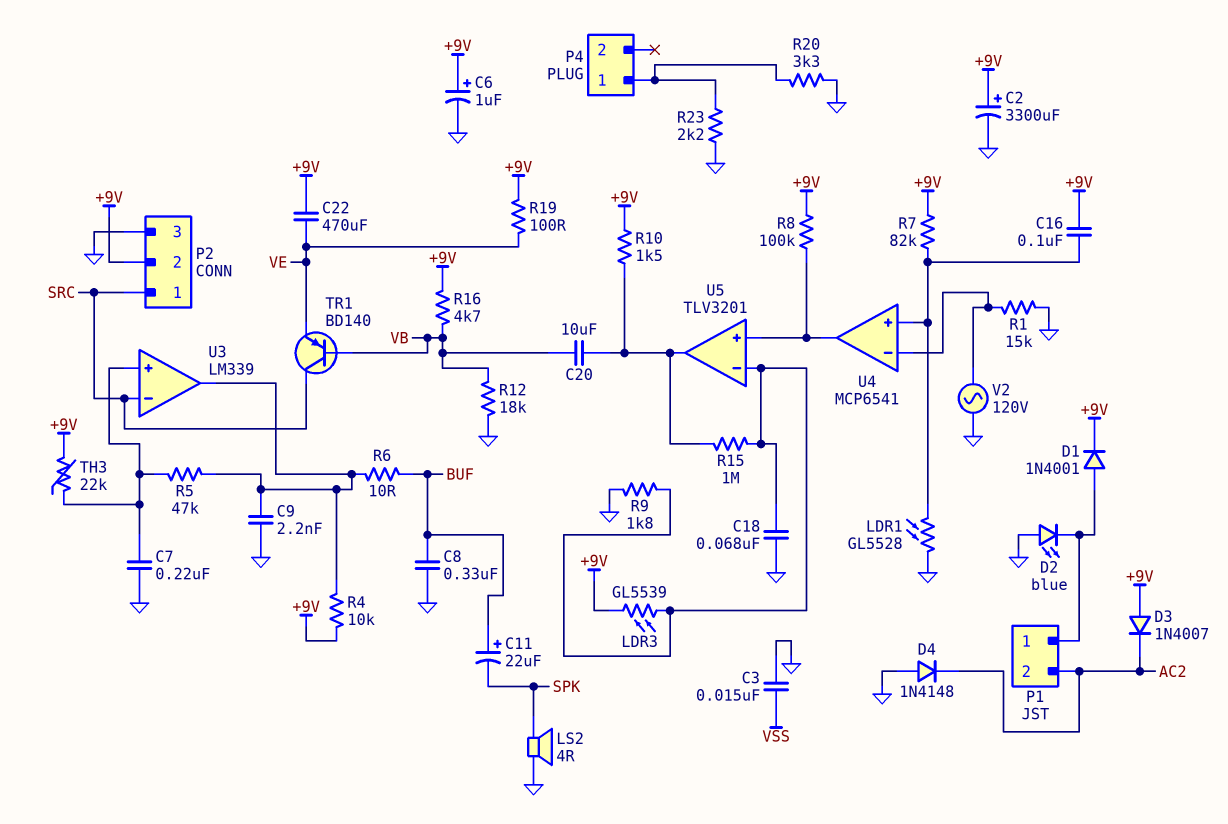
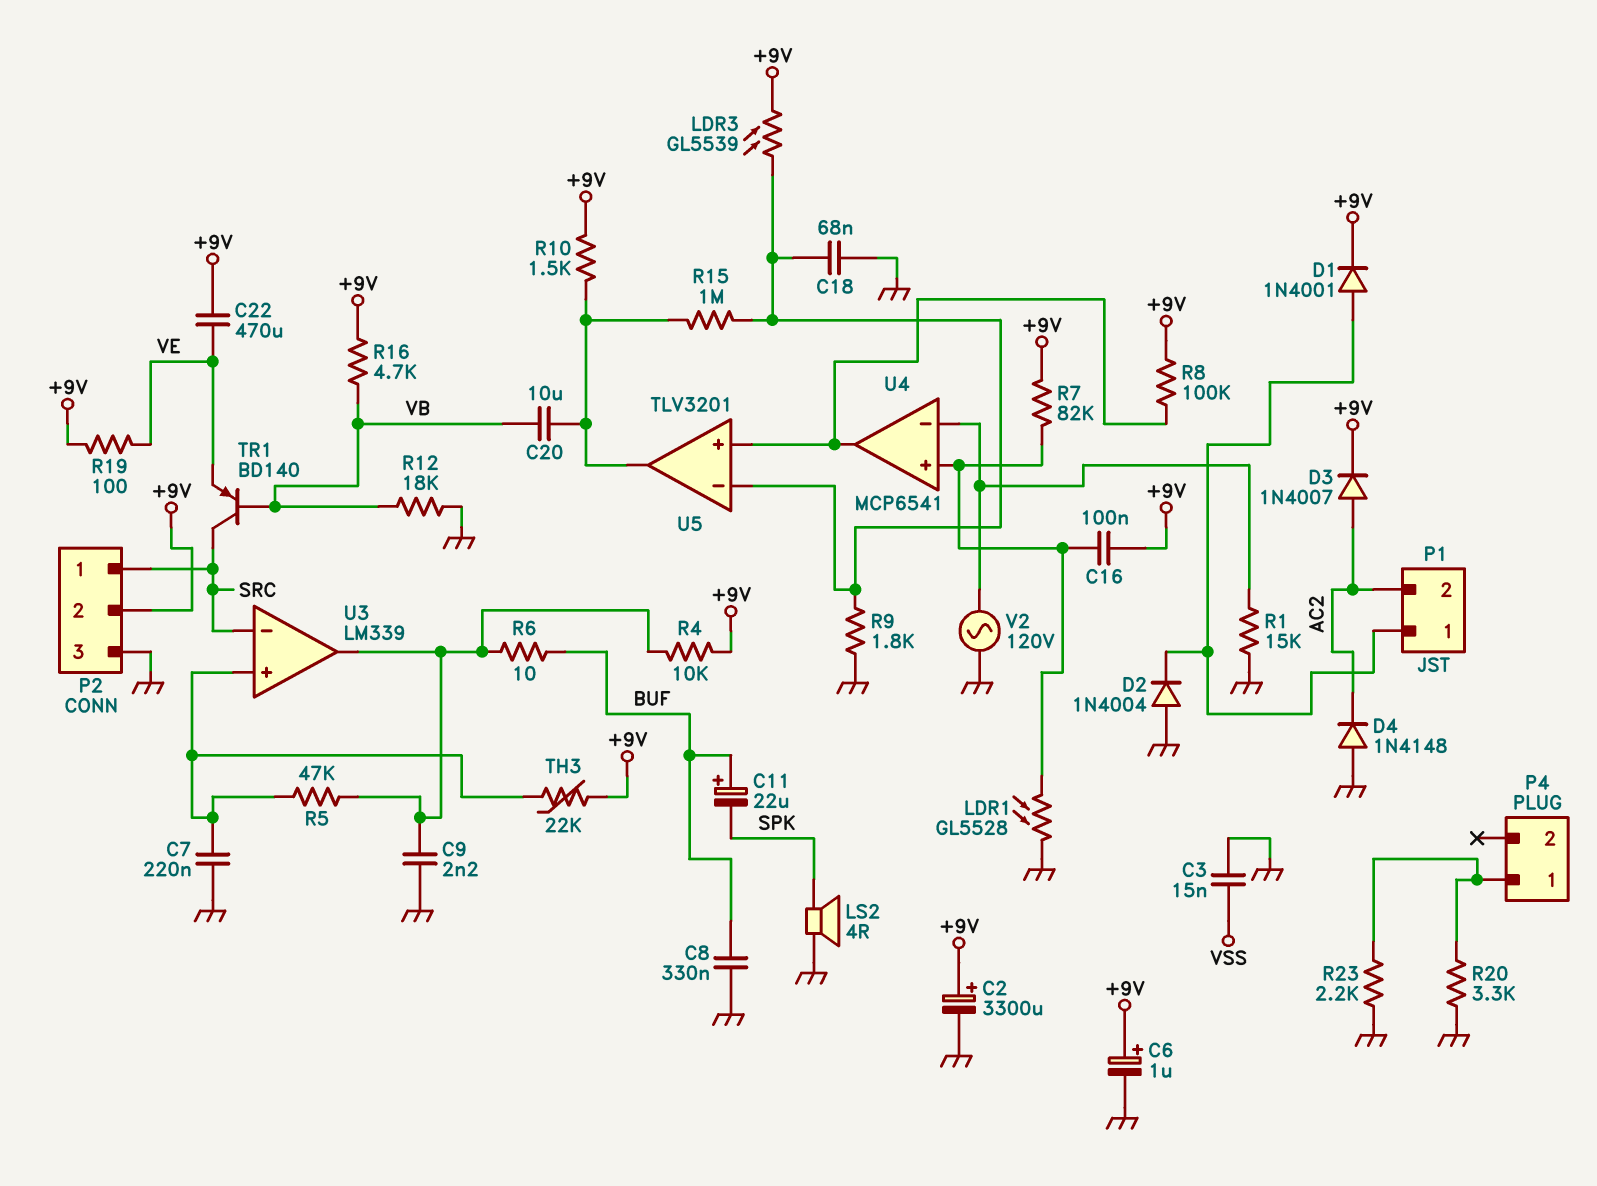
D2: LED blue (A GND, K P1/1) -> diode 1N4004 (A GND, K P1/1)
D3: diode 1N4007 (A +9V, K AC2) -> diode 1N4007 (A AC2, K +9V)

